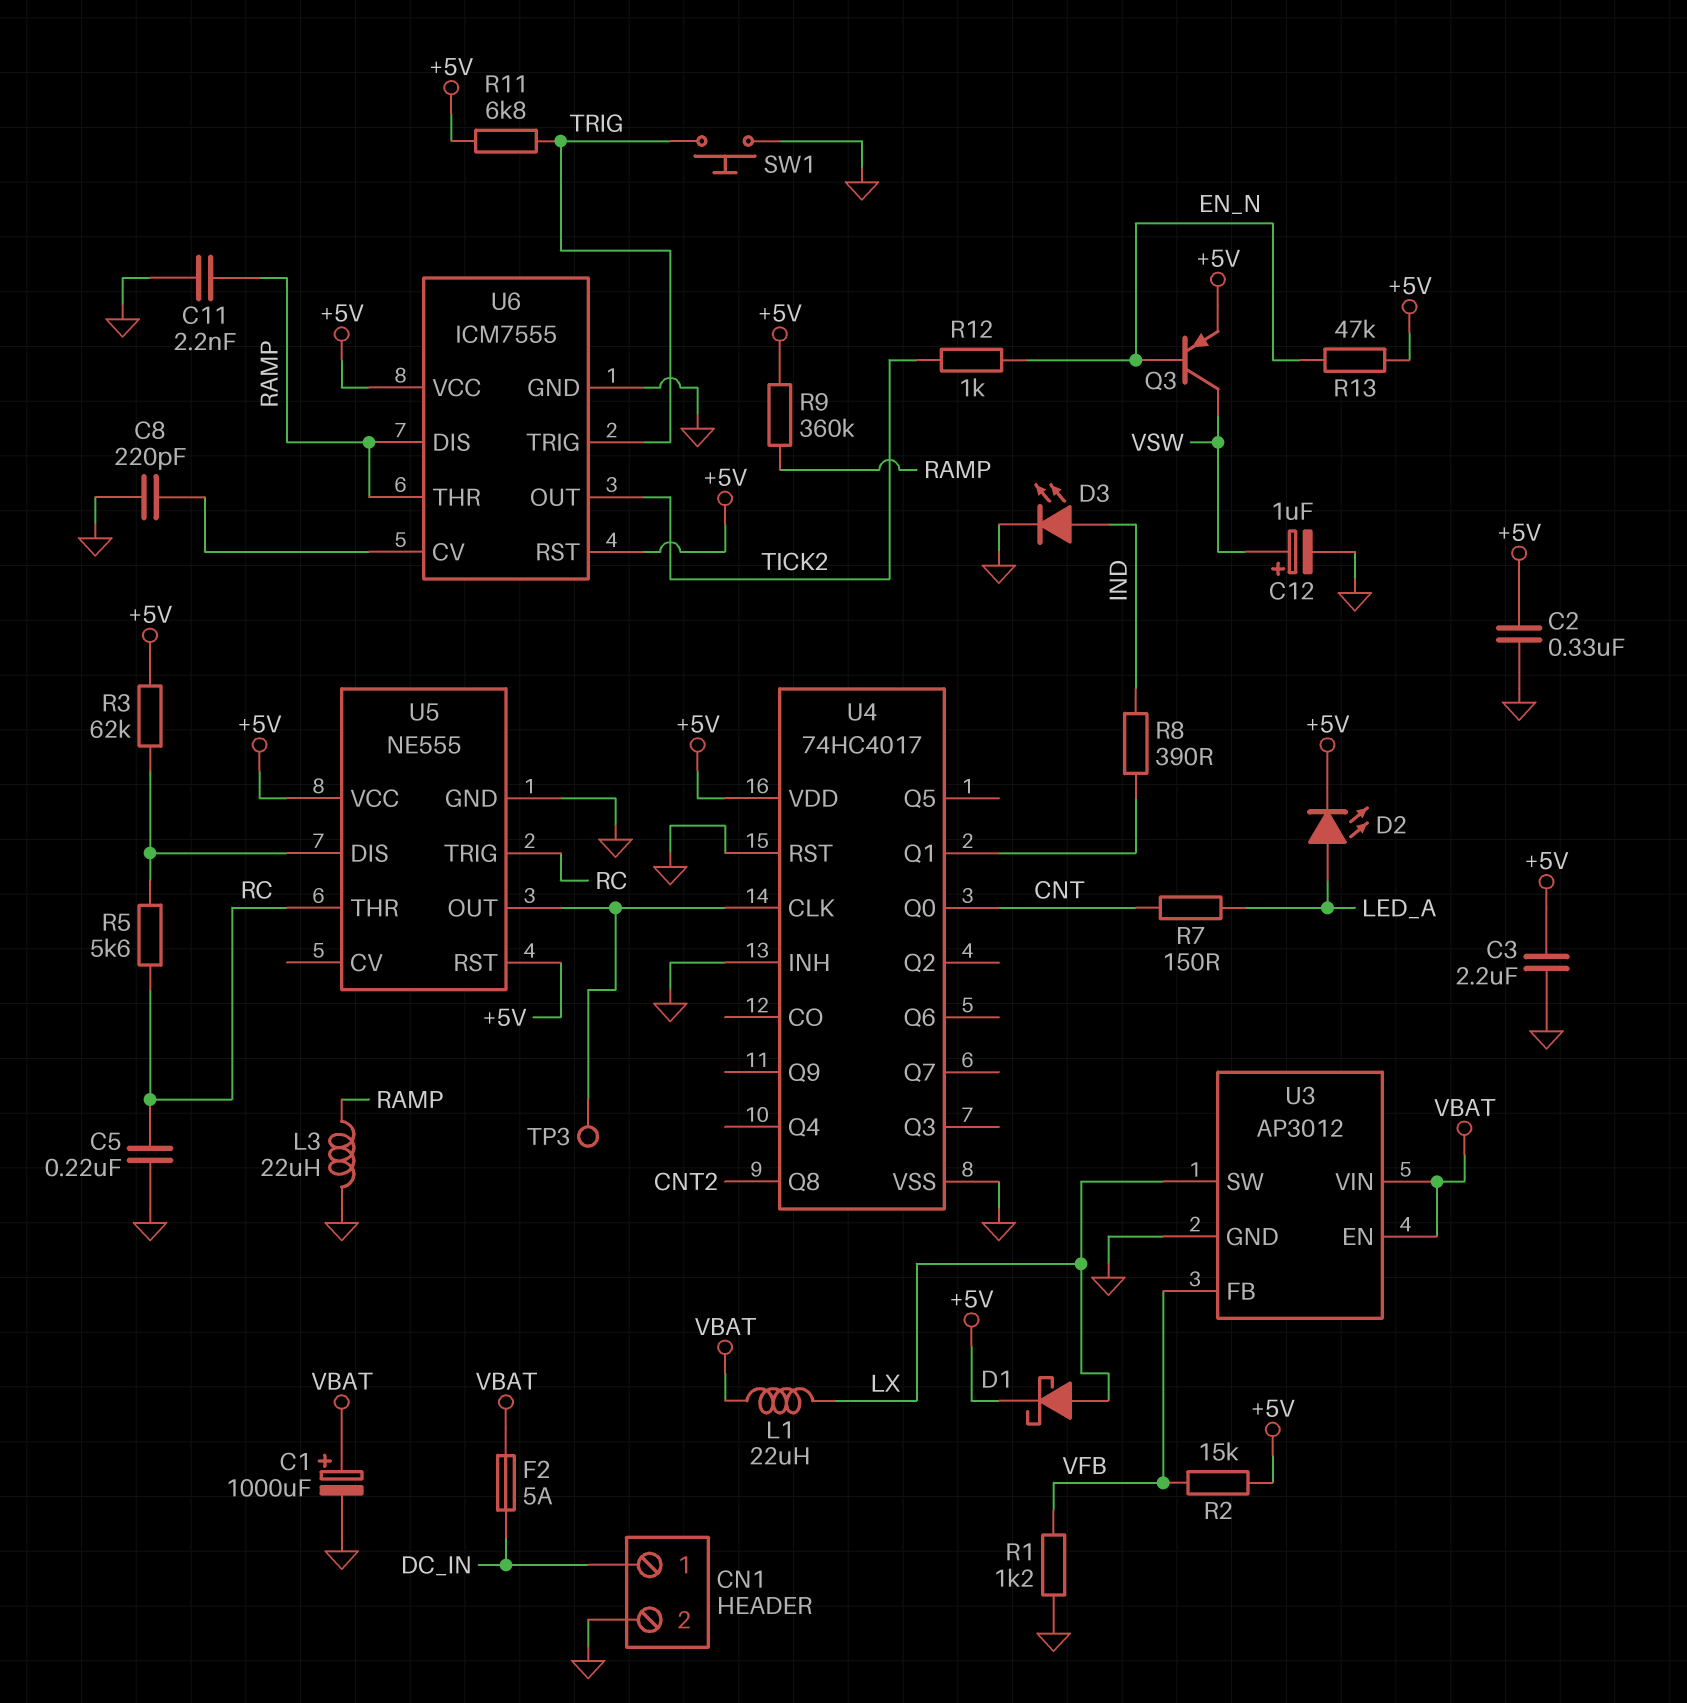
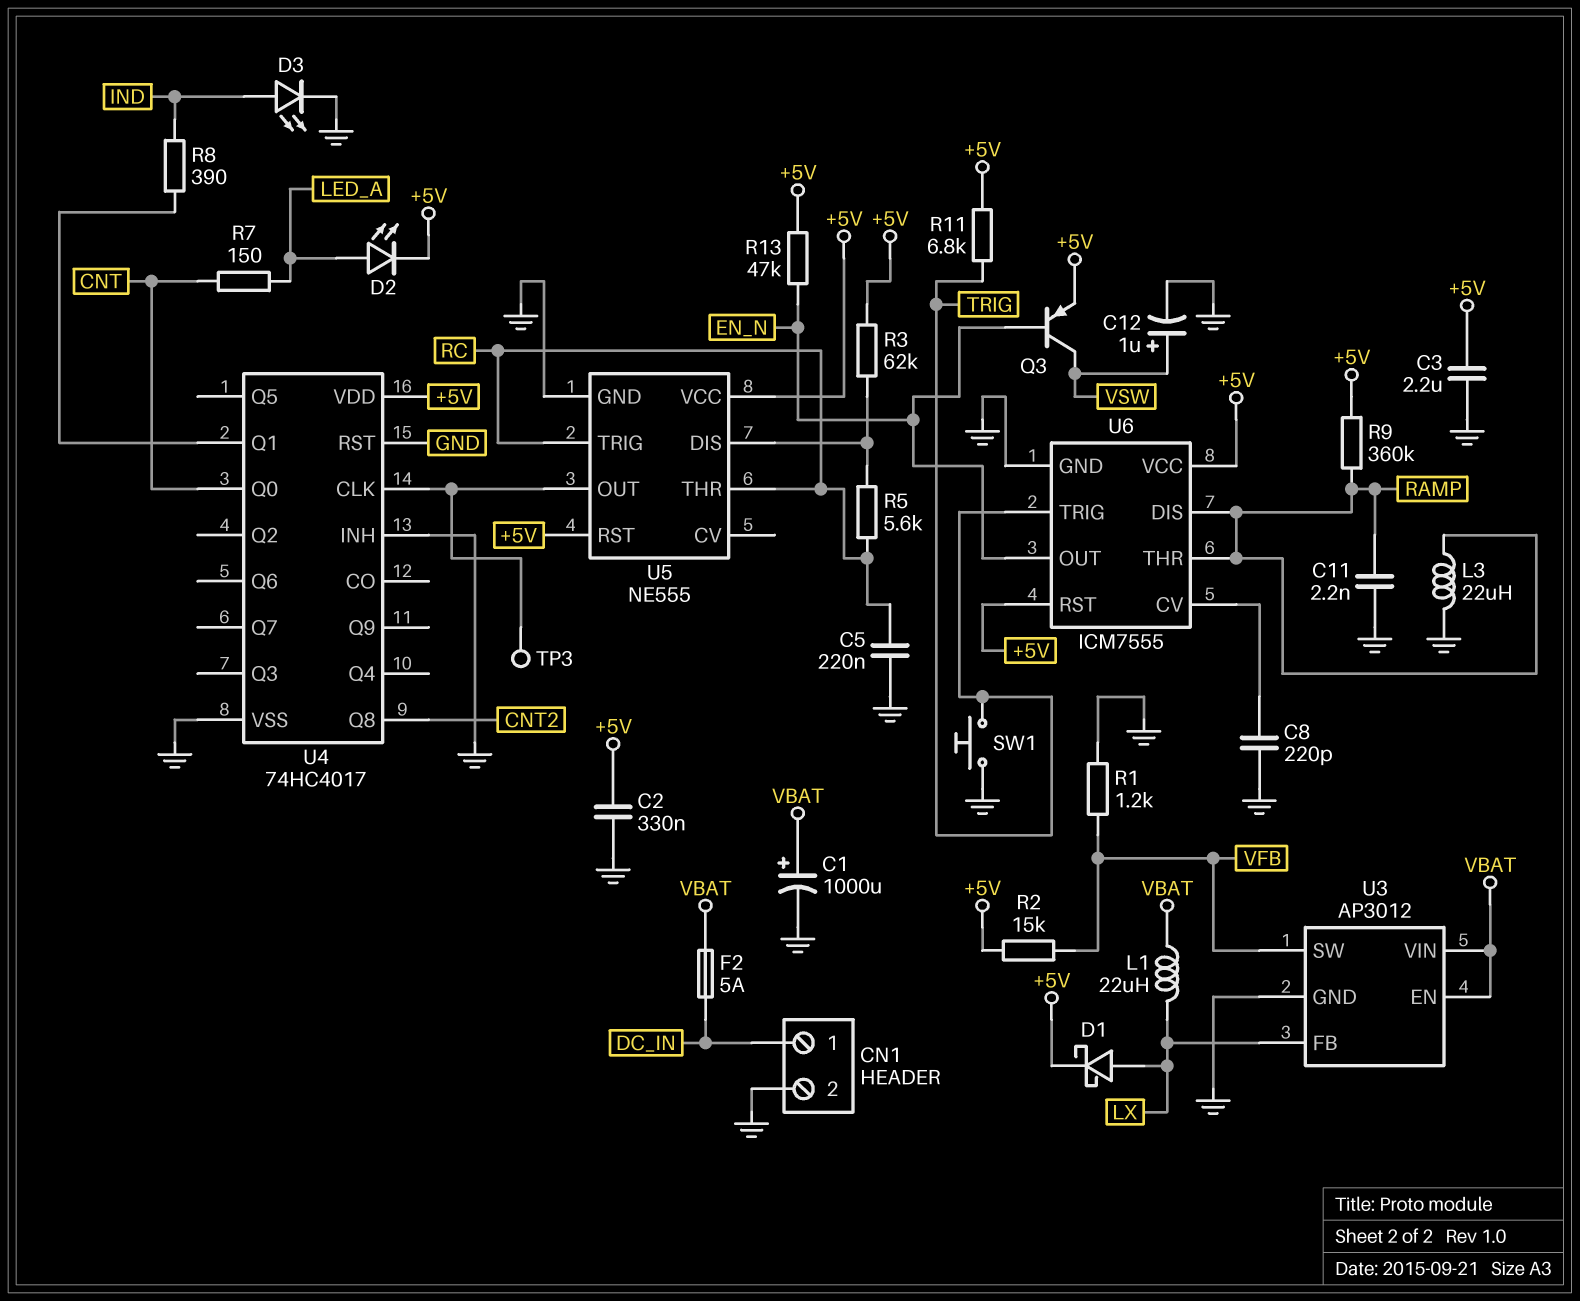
R12: 1k (EN_N, TICK2) -> none
U3 pin FB: VFB -> LX
U3 pin SW: LX -> VFB
U6 pin OUT: TICK2 -> EN_N

